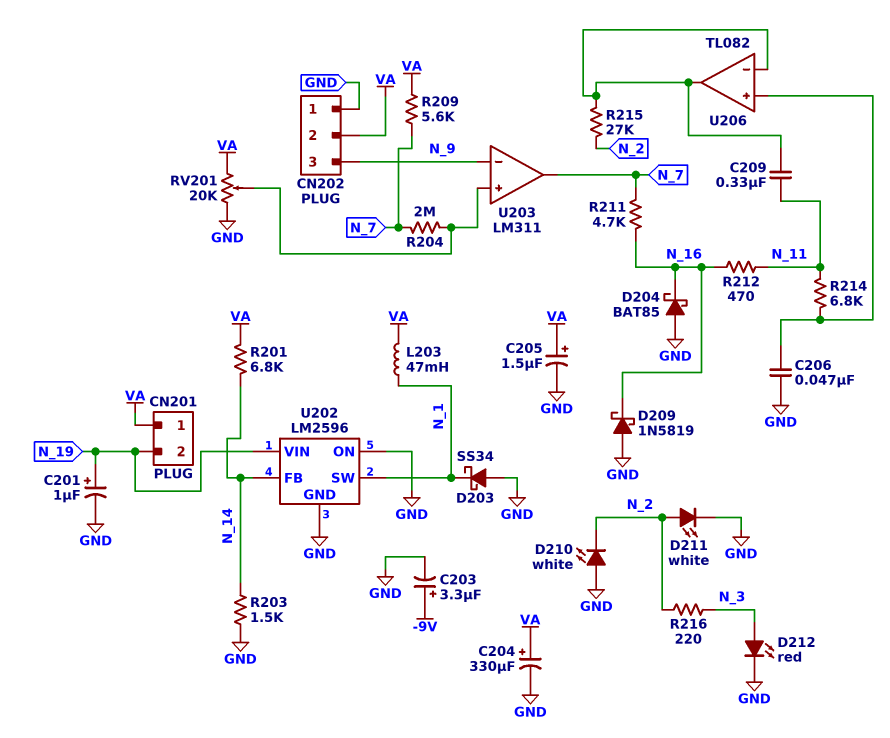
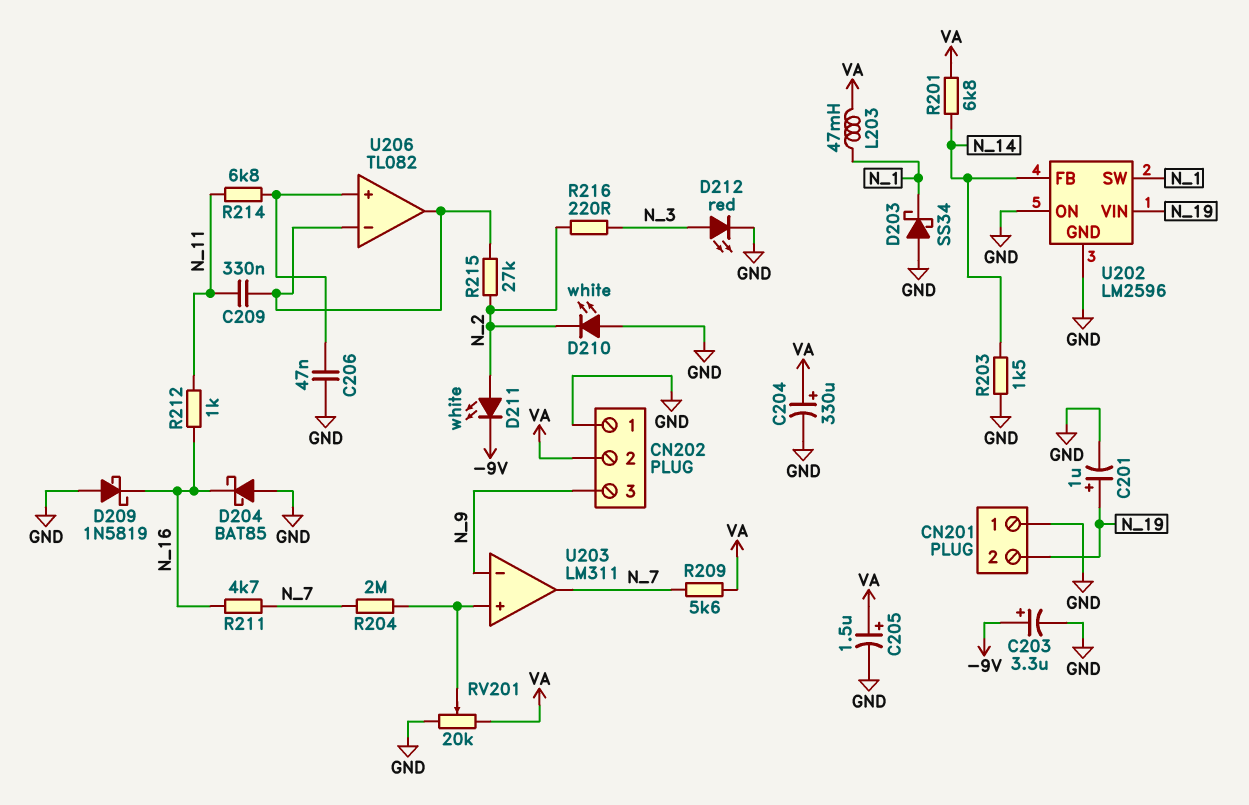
CN201 pin 1: VA -> GND
D211: LED white (A N_2, K GND) -> LED white (A N_2, K -9V)
R212: 470 (N_11, N_16) -> 1k (N_11, N_16)

